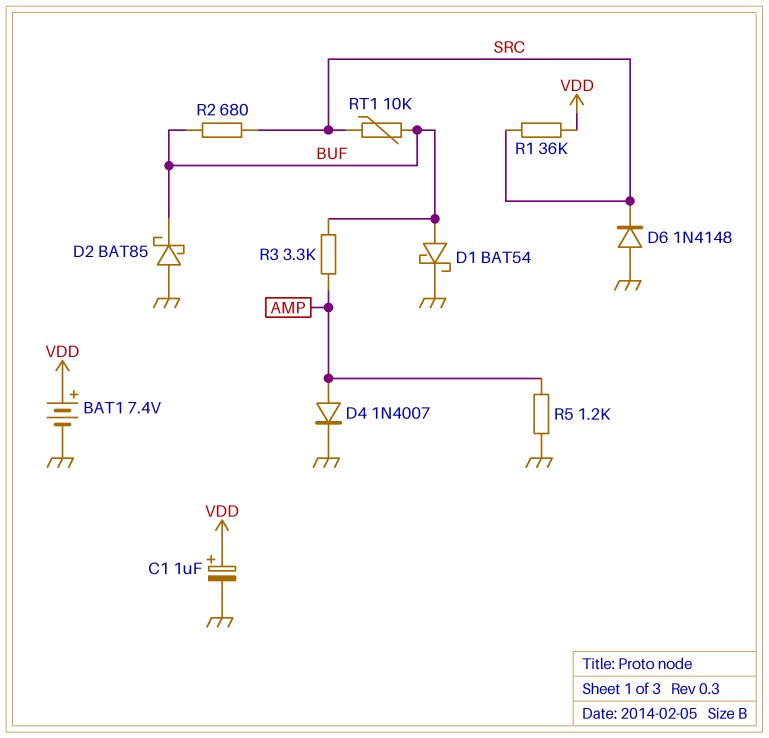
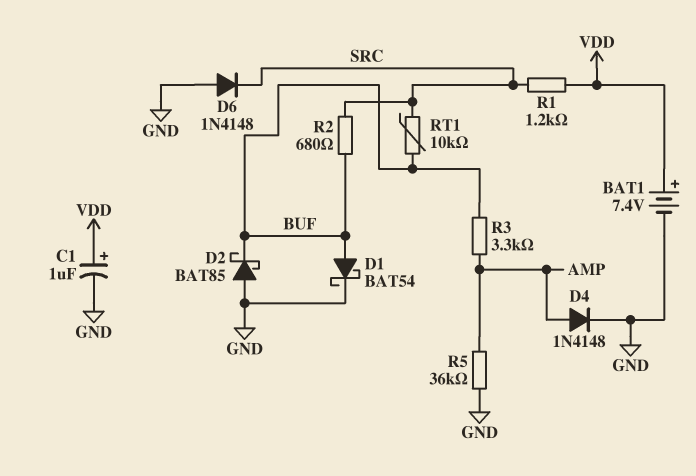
D4: diode 1N4007 (A AMP, K GND) -> diode 1N4148 (A AMP, K GND)
R1: 36k (SRC, VDD) -> 1.2k (SRC, VDD)
R5: 1.2k (AMP, GND) -> 36k (AMP, GND)

